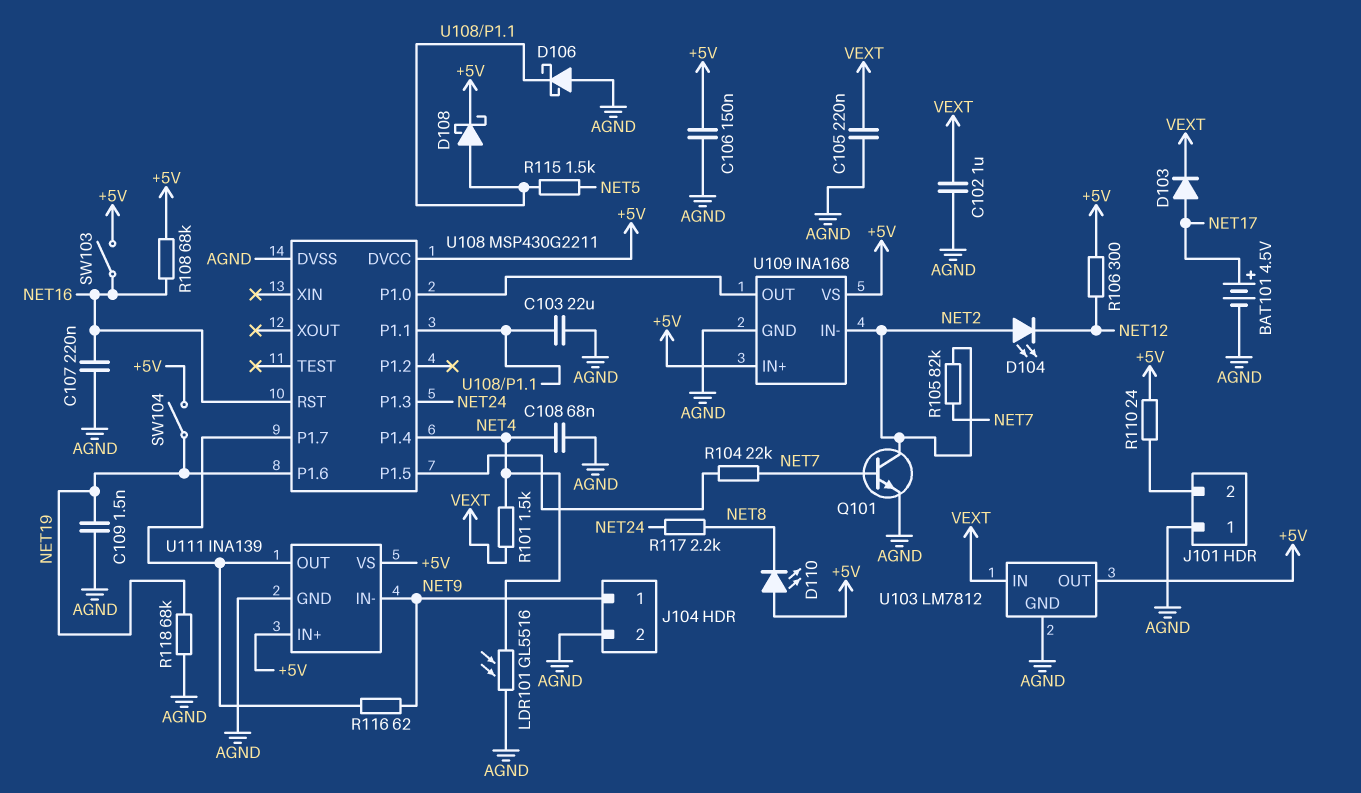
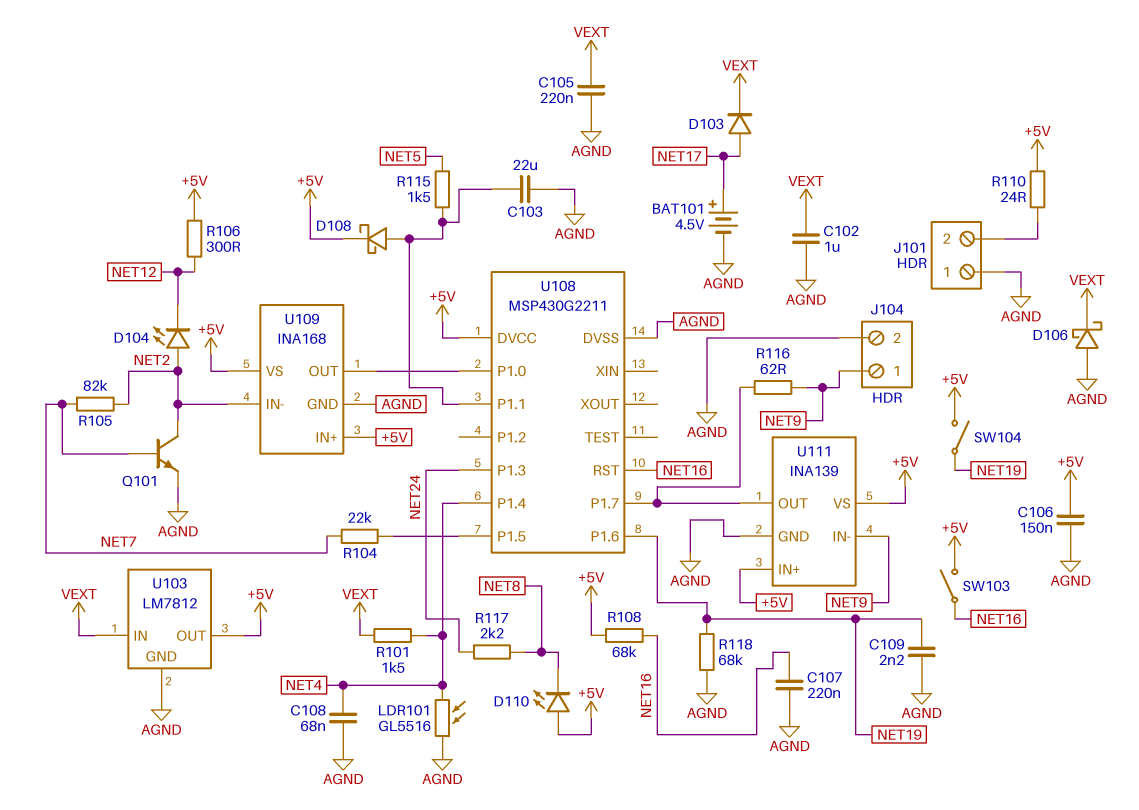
C109: 1.5nF (AGND, NET19) -> 2.2nF (AGND, NET19)
D106: schottky (A AGND, K U108/P1.1) -> schottky (A AGND, K VEXT)

